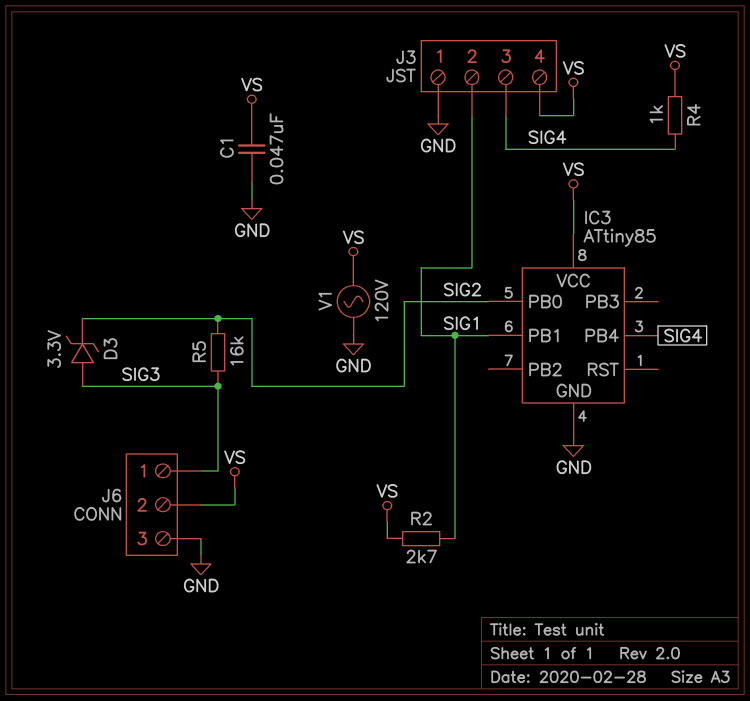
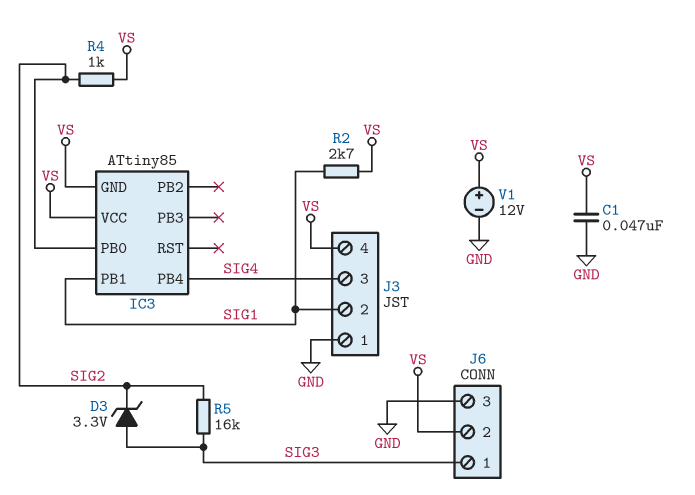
IC3 pin GND: GND -> VS
R4: 1k (SIG4, VS) -> 1k (SIG2, VS)
V1: AC 120V (GND, VS) -> 12V (plus VS, minus GND)

